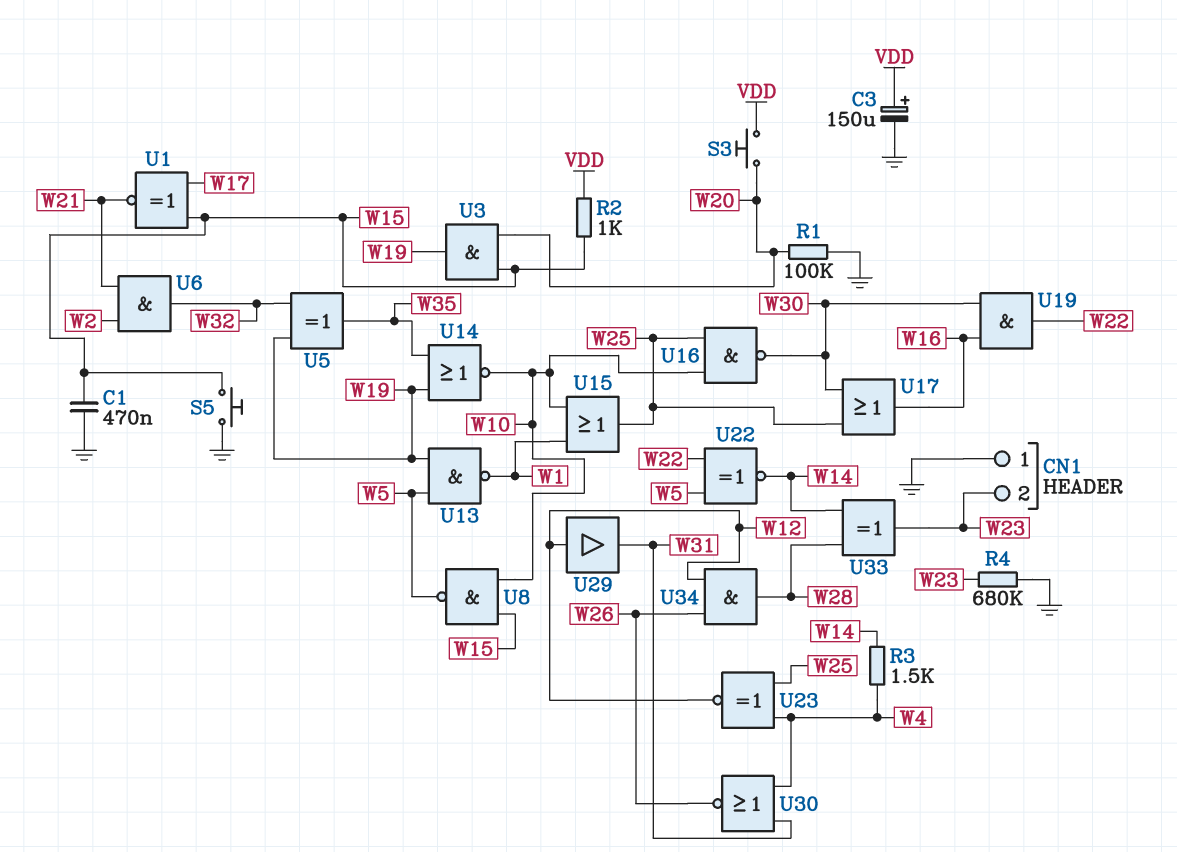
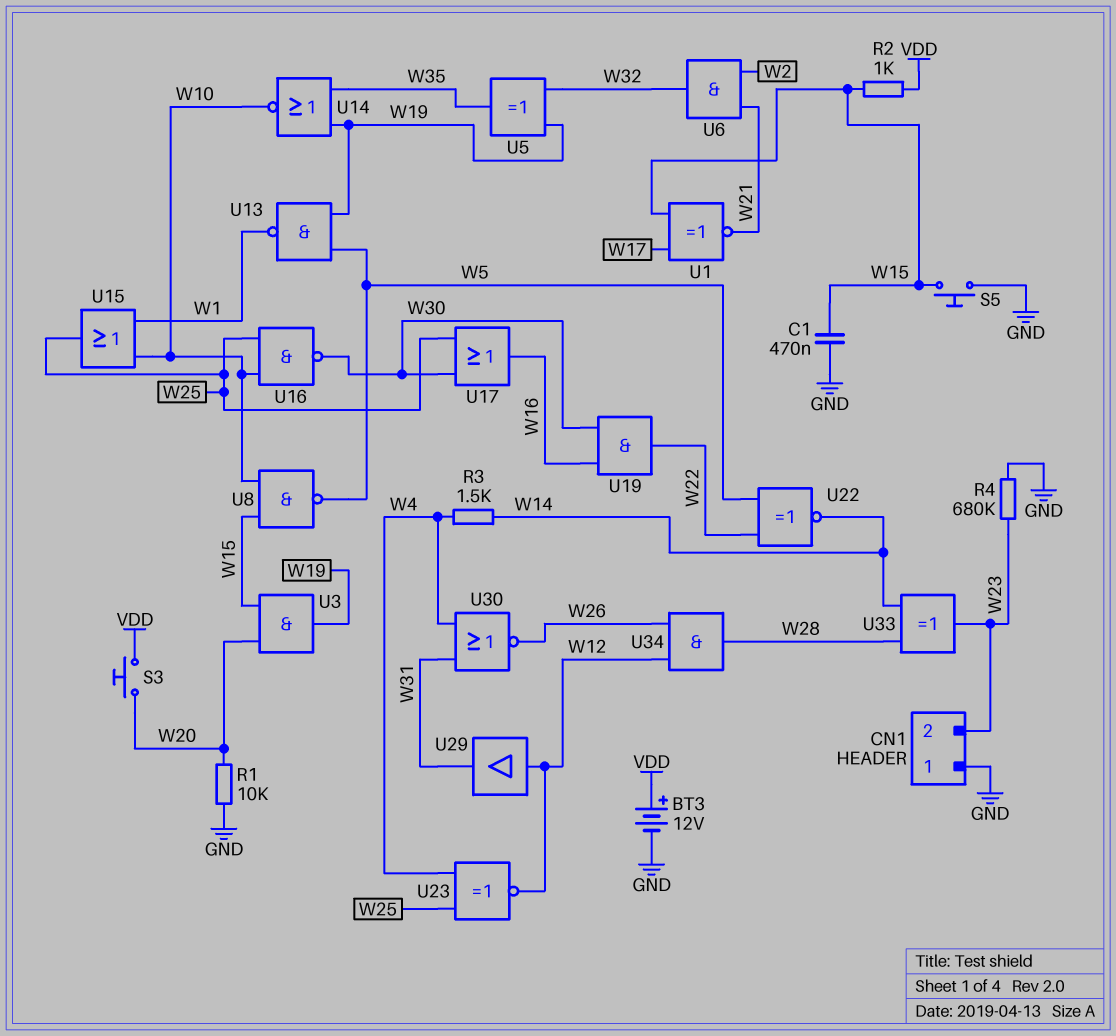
BT3: none -> 12V (plus VDD, minus GND)
C3: 150uF (plus VDD, minus GND) -> none
R1: 100k (GND, W20) -> 10k (GND, W20)

